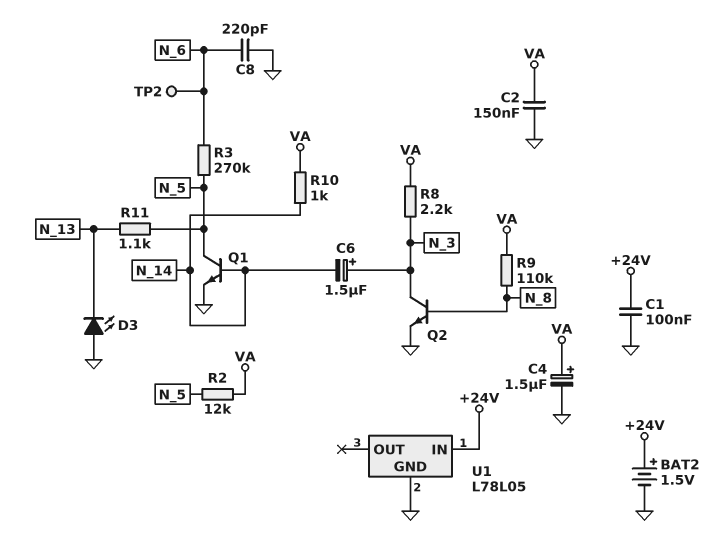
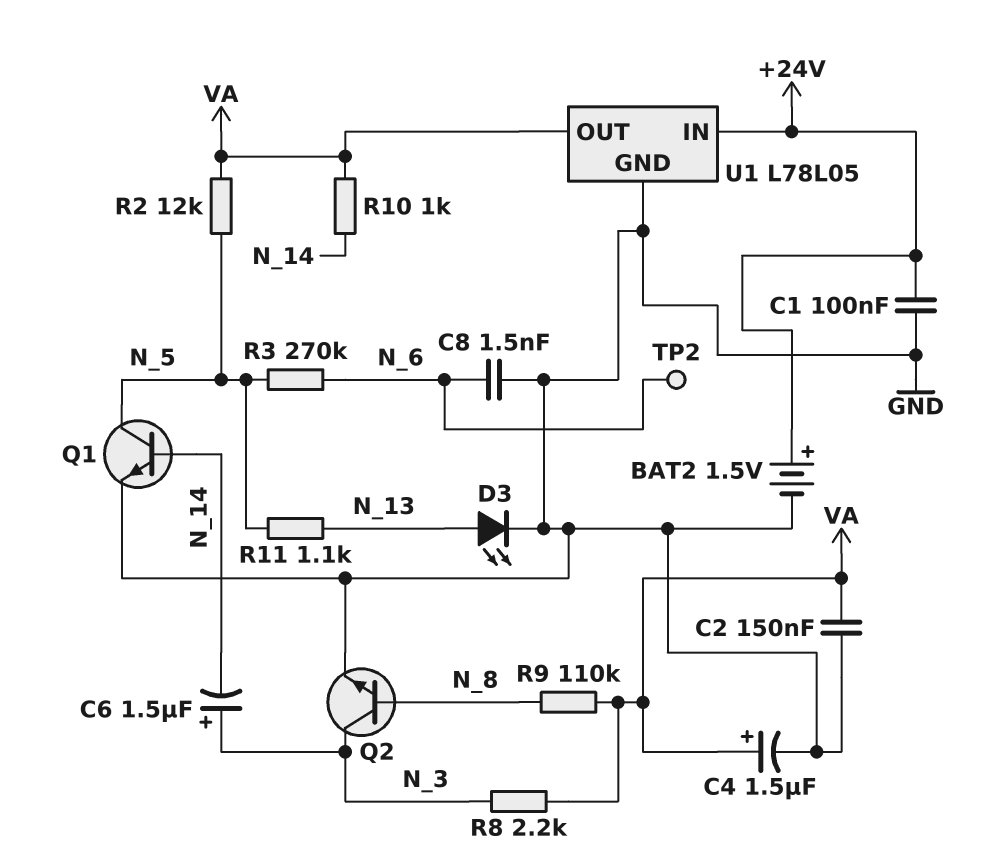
C8: 220pF (GND, N_6) -> 1.5nF (GND, N_6)
D3: LED (A GND, K N_13) -> LED (A N_13, K GND)
U1 pin OUT: none -> VA

